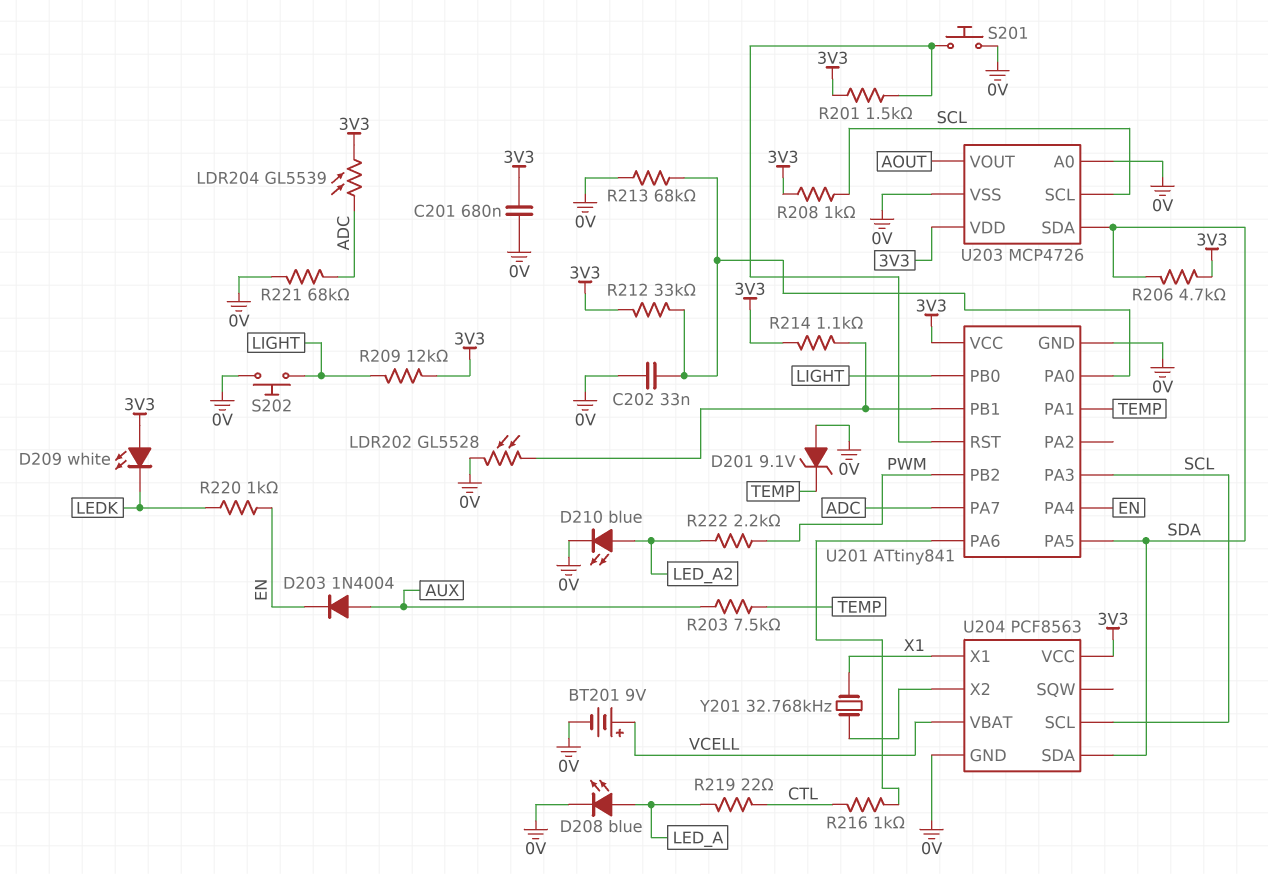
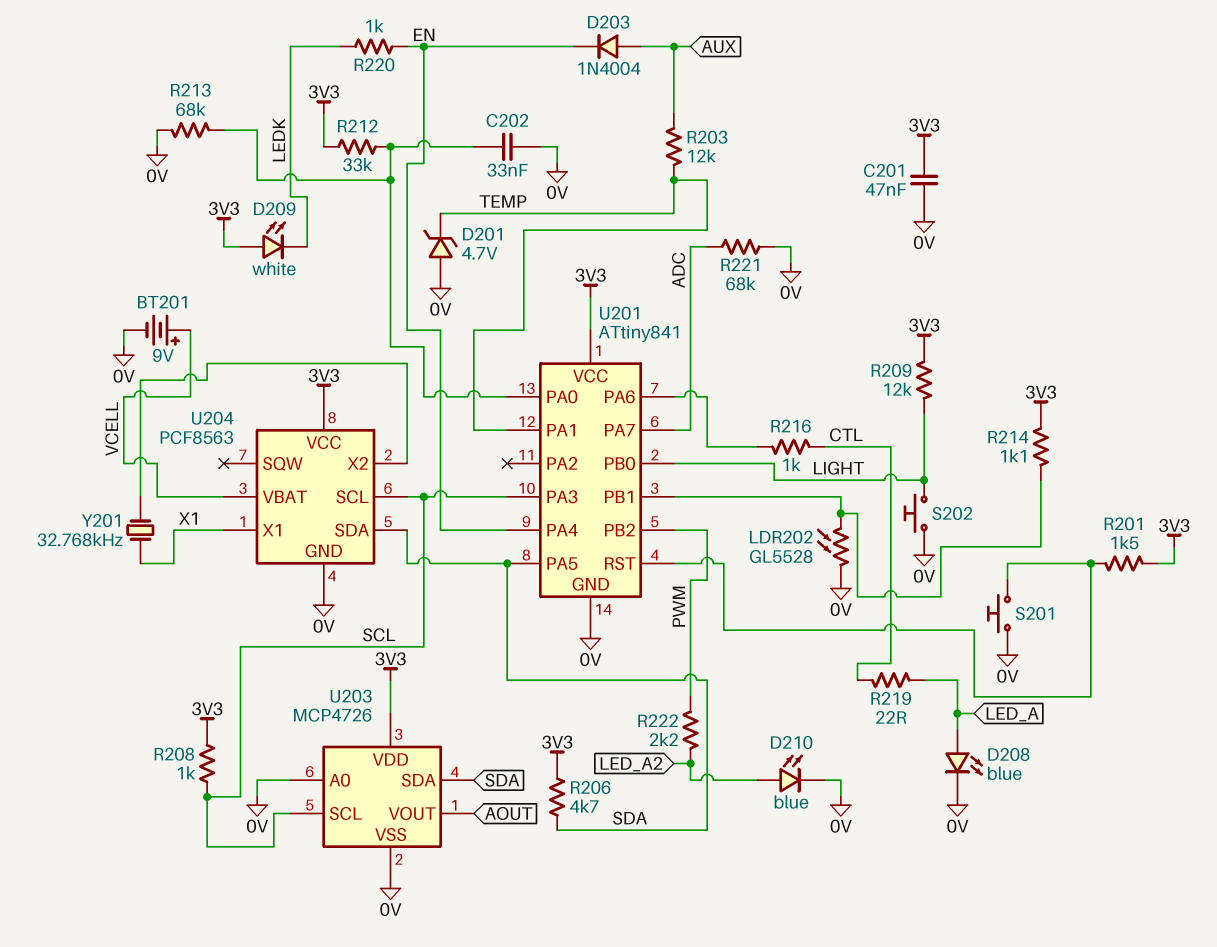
C201: 680nF (0V, 3V3) -> 47nF (0V, 3V3)
D201: zener 9.1V (A 0V, K TEMP) -> zener 4.7V (A 0V, K TEMP)
LDR204: GL5539 (3V3, ADC) -> none
R203: 7.5k (AUX, TEMP) -> 12k (AUX, TEMP)

